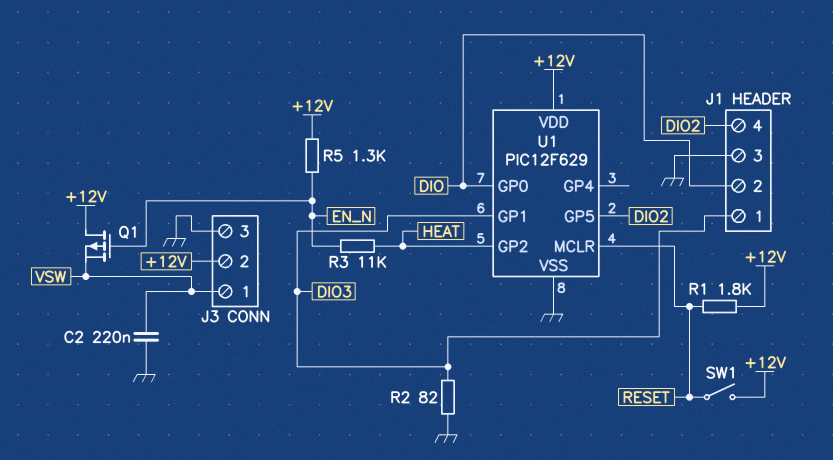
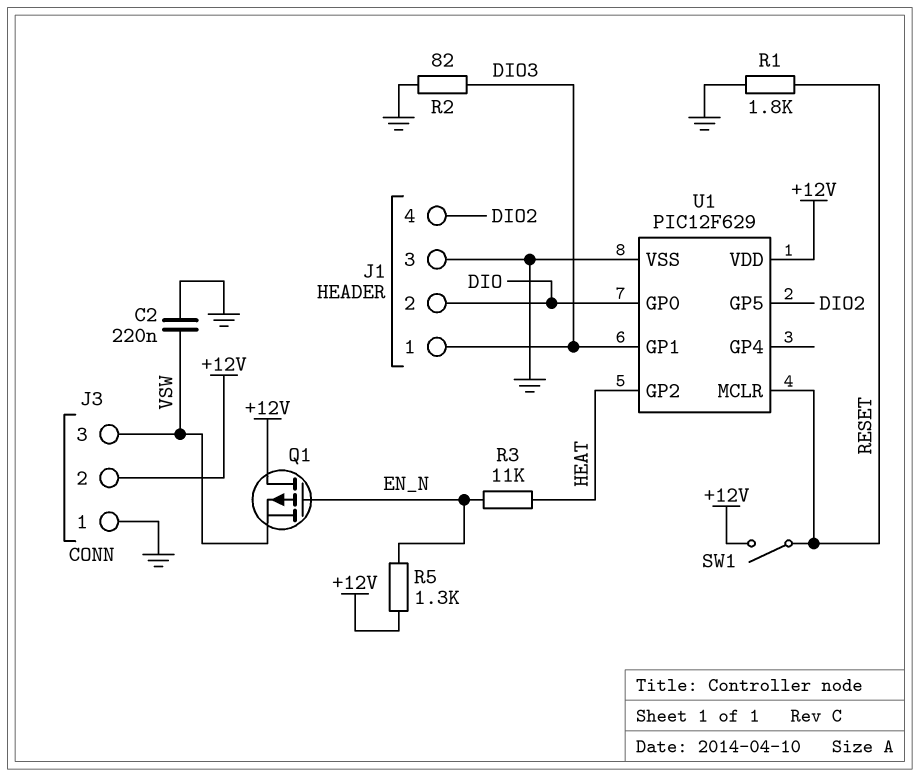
J3 pin 1: VSW -> GND
J3 pin 3: GND -> VSW
R1: 1.8k (+12V, RESET) -> 1.8k (GND, RESET)

